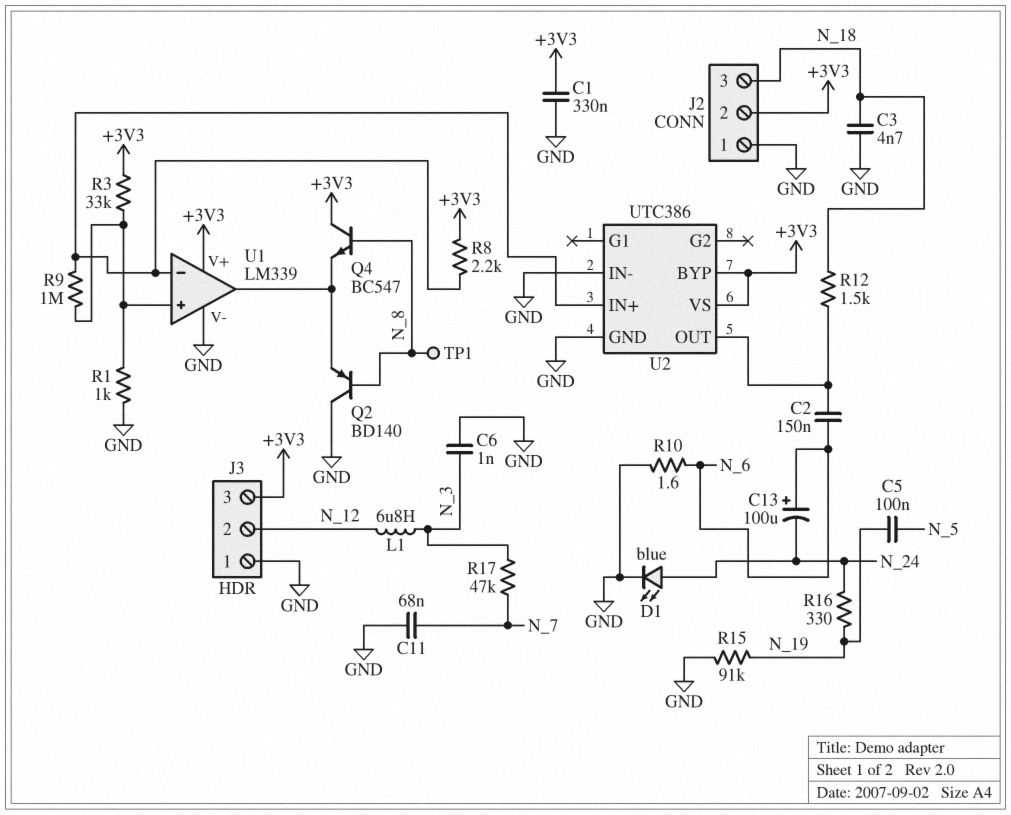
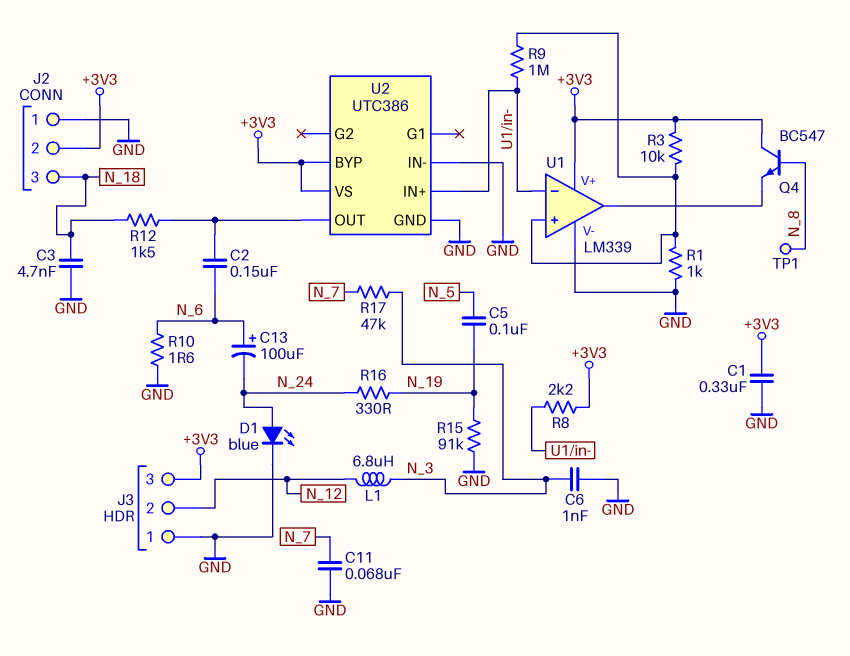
Q2: PNP BD140 (B N_8, C GND, E U1/out) -> none
R3: 33k (+3V3, U1/in+) -> 10k (+3V3, U1/in+)

